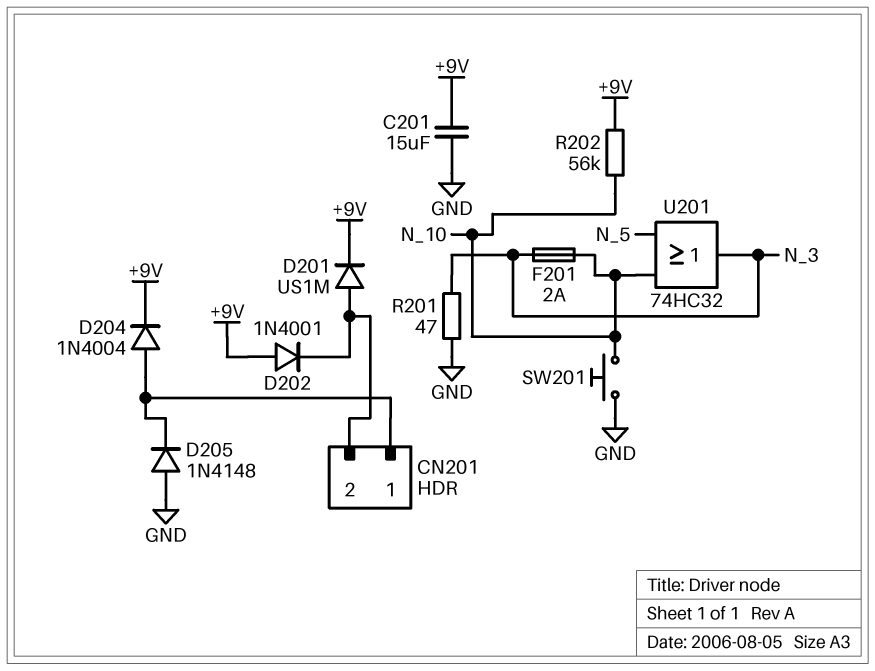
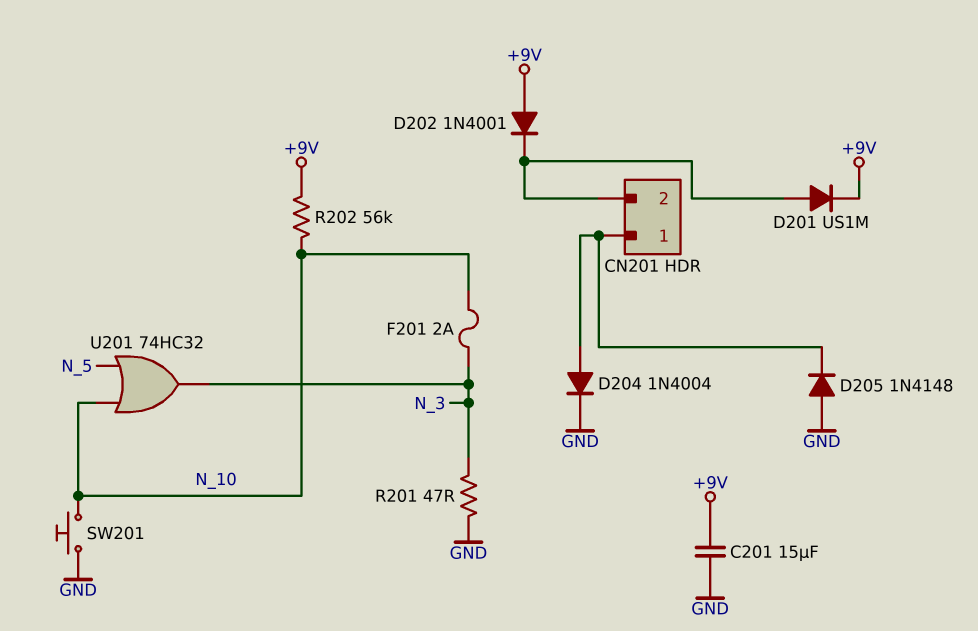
D204: diode 1N4004 (A CN201/1, K +9V) -> diode 1N4004 (A CN201/1, K GND)

